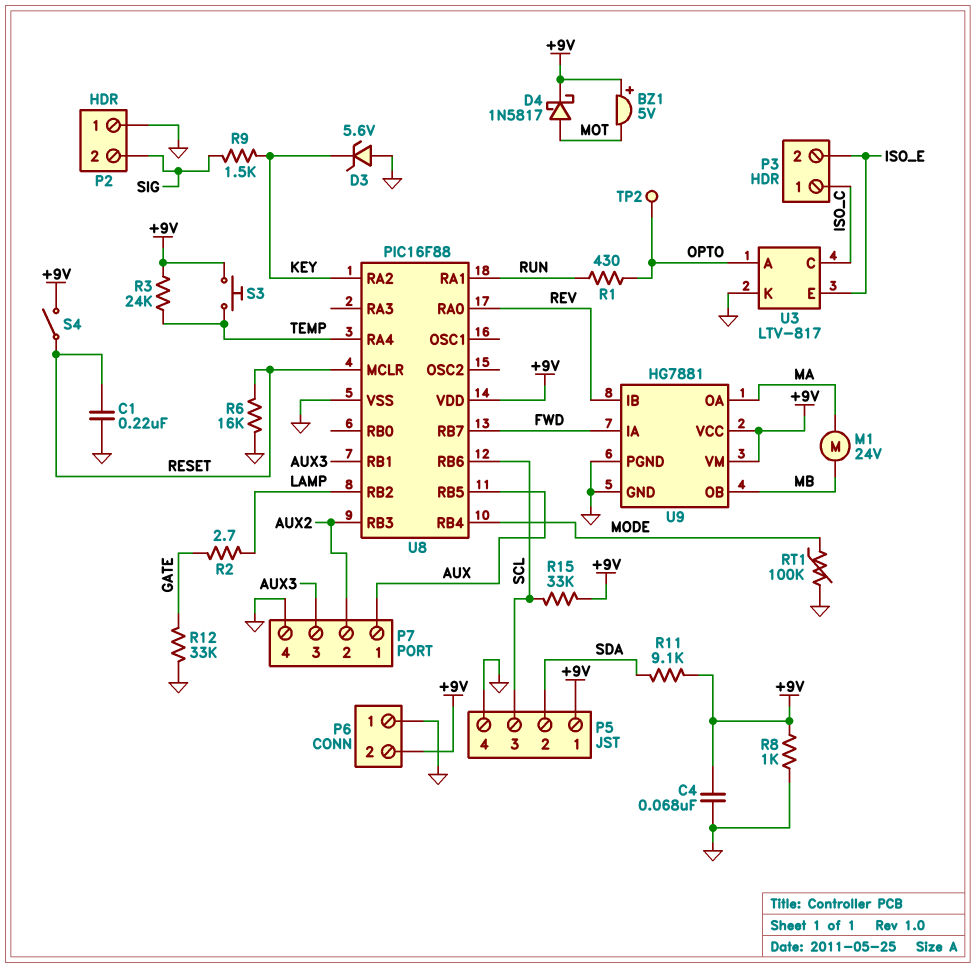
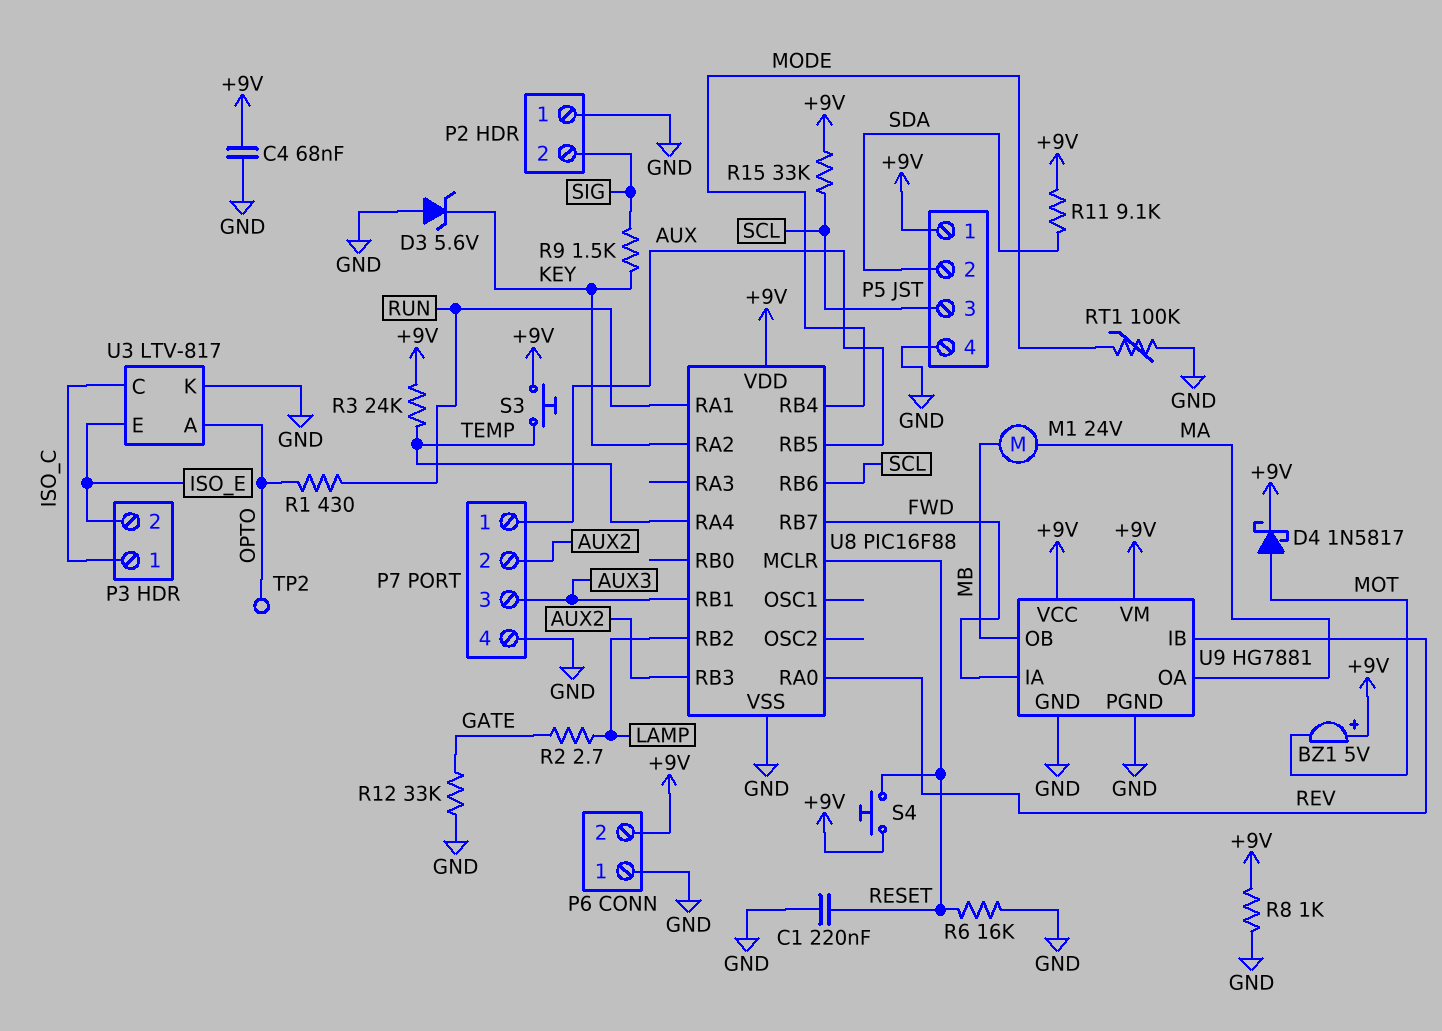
S4: switch (+9V, RESET) -> button (+9V, RESET)

